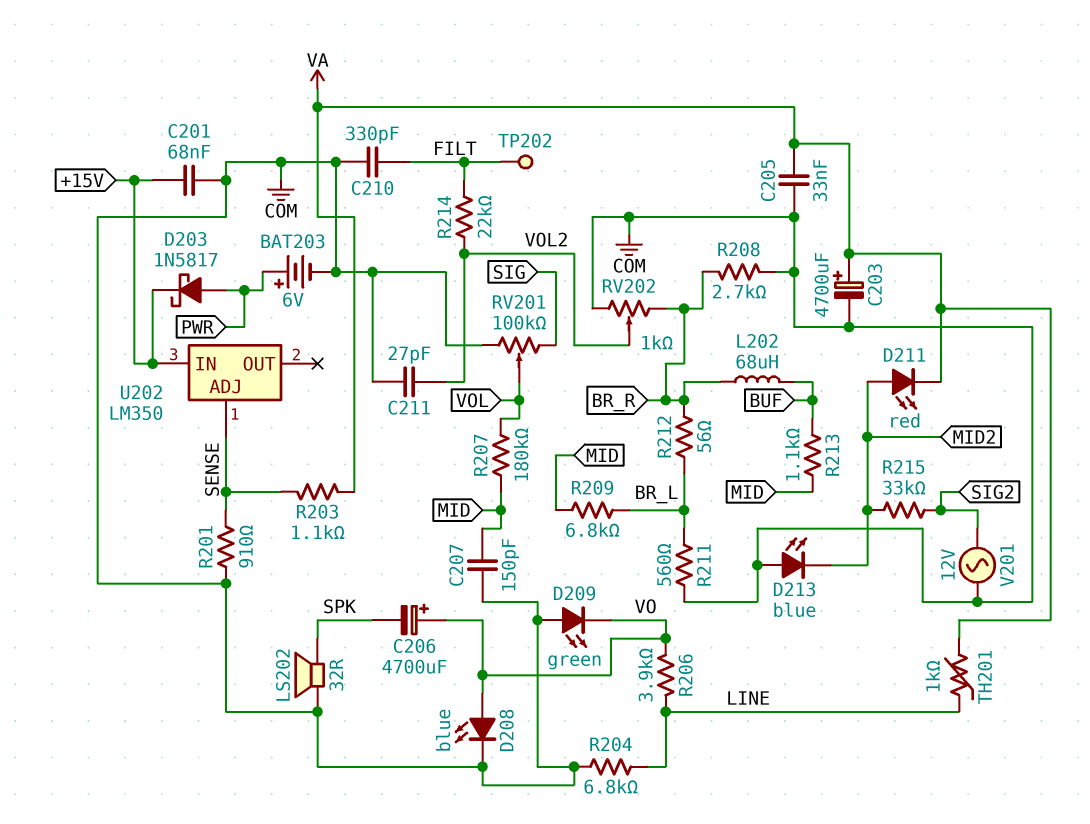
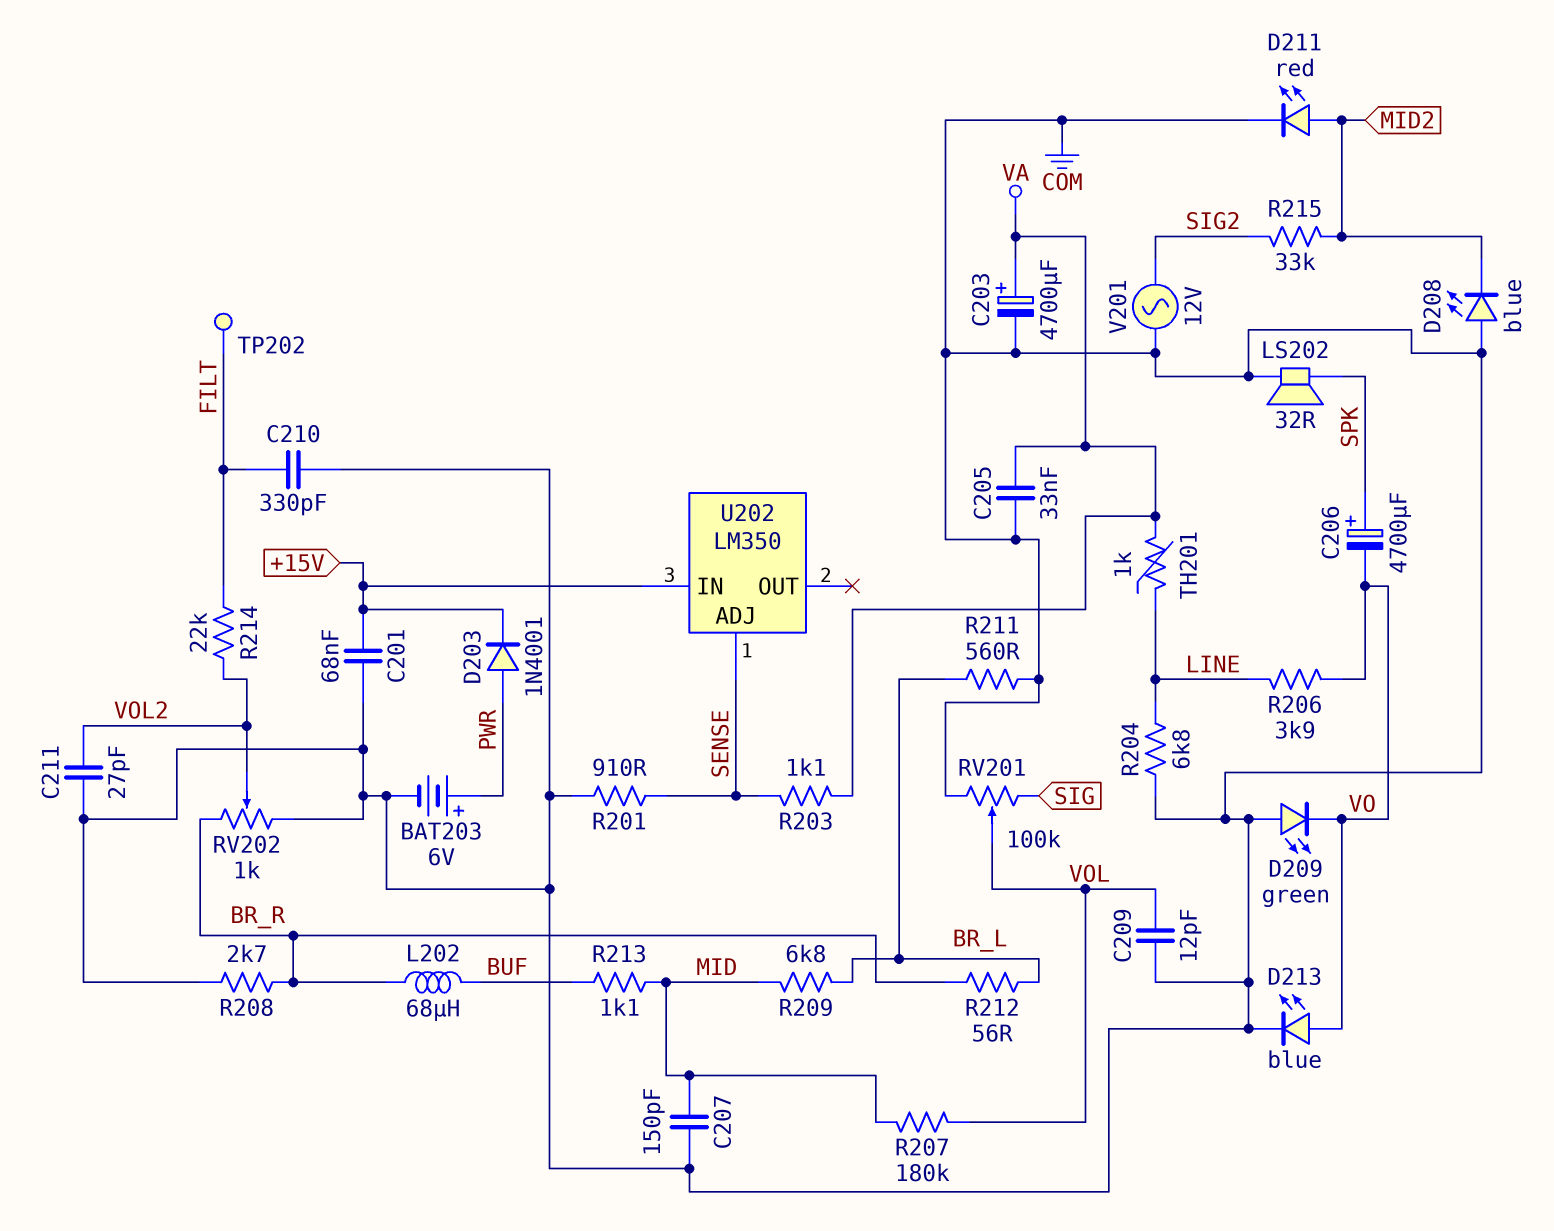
C206: 4700uF (plus VO, minus SPK) -> 4700uF (plus SPK, minus VO)
C209: none -> 12pF (COM, VOL)
D203: schottky 1N5817 (A PWR, K +15V) -> diode 1N4001 (A PWR, K +15V)
D208: LED blue (A VO, K COM) -> LED blue (A COM, K MID2)
D211: LED red (A MID2, K VA) -> LED red (A MID2, K COM)
D213: LED blue (A COM, K MID2) -> LED blue (A VO, K COM)

